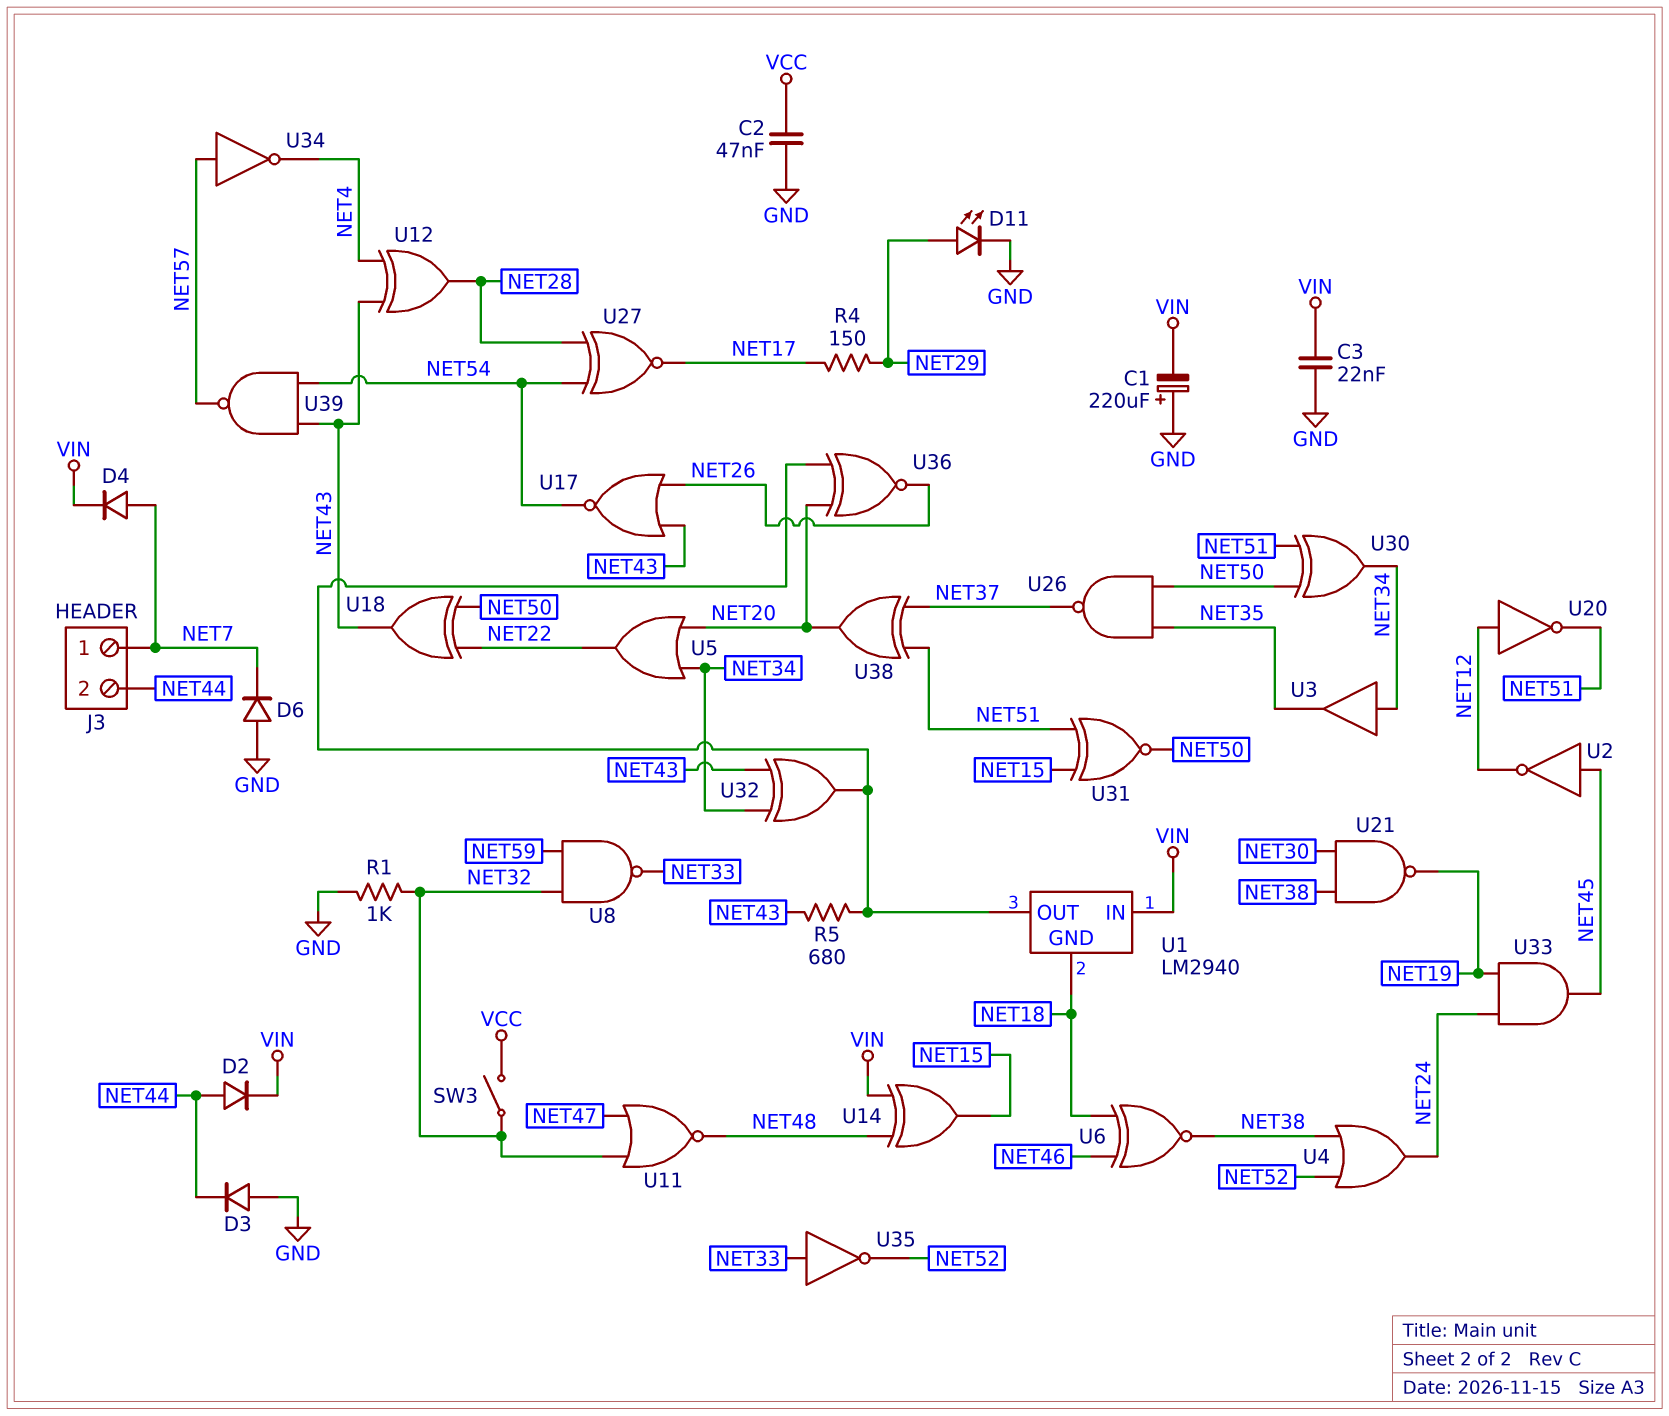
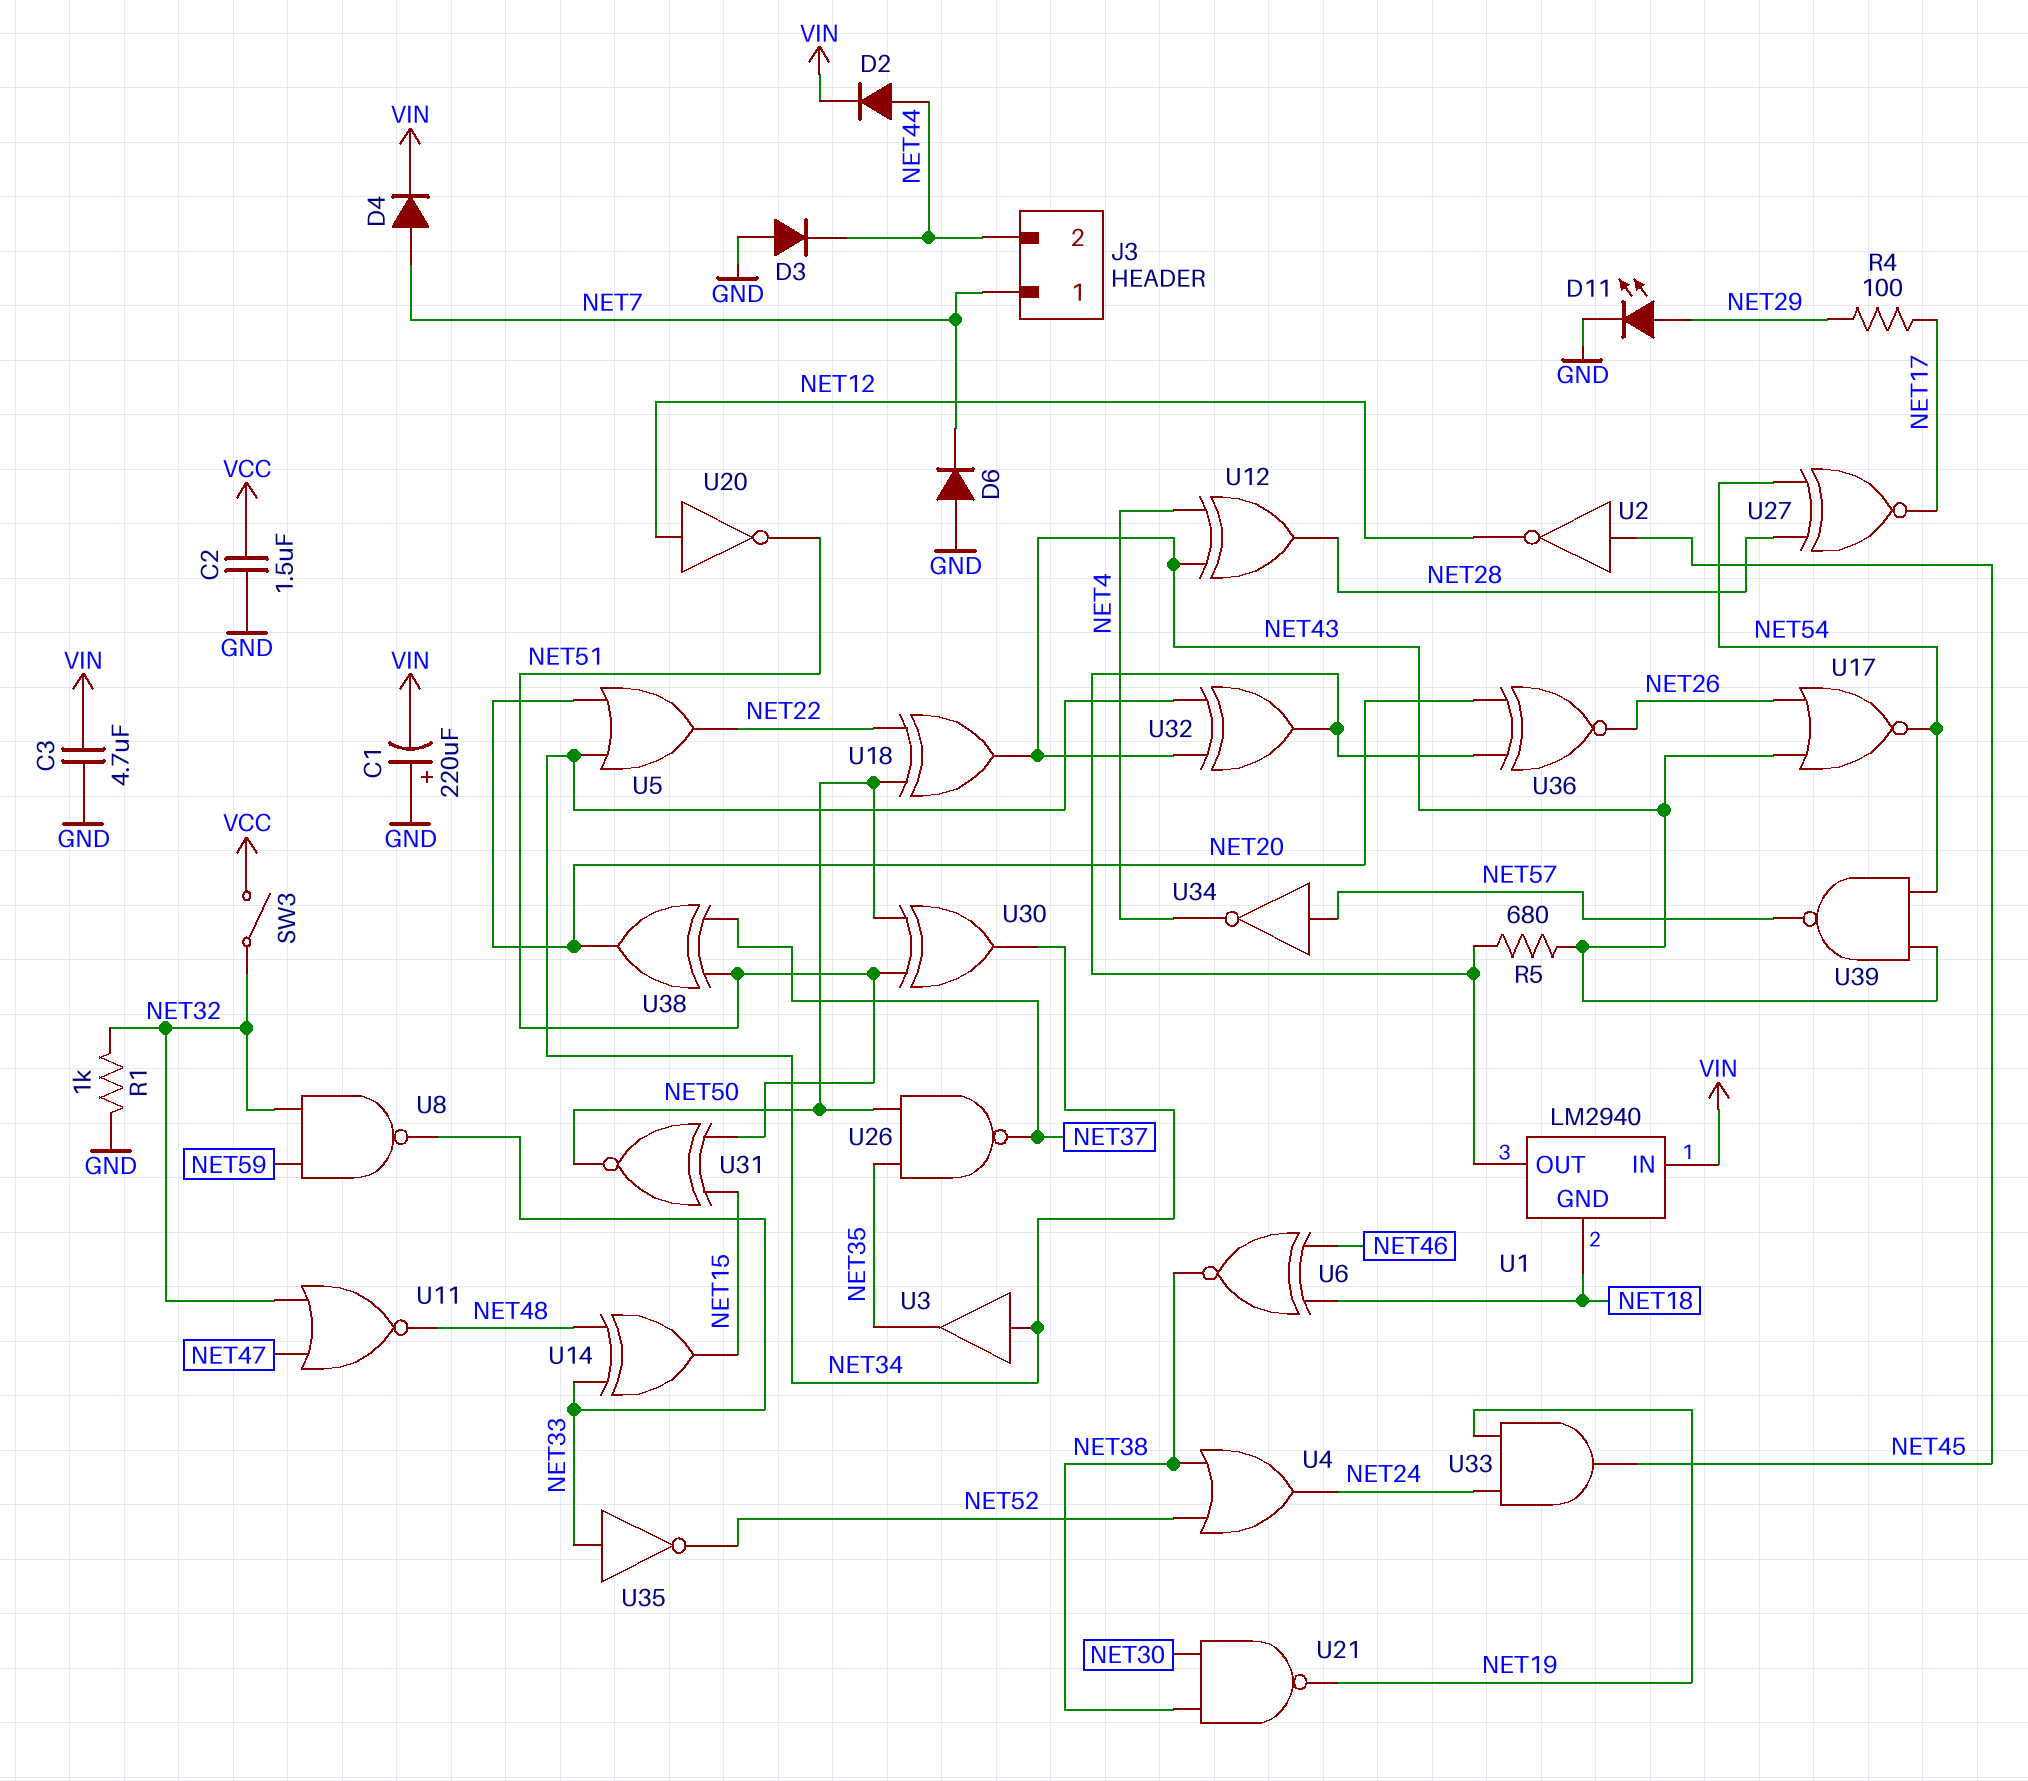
C2: 47nF (GND, VCC) -> 1.5uF (GND, VCC)
C3: 22nF (GND, VIN) -> 4.7uF (GND, VIN)
R4: 150 (NET17, NET29) -> 100 (NET17, NET29)
U14: XOR (in NET48, in VIN, out NET15) -> XOR (in NET33, in NET48, out NET15)

